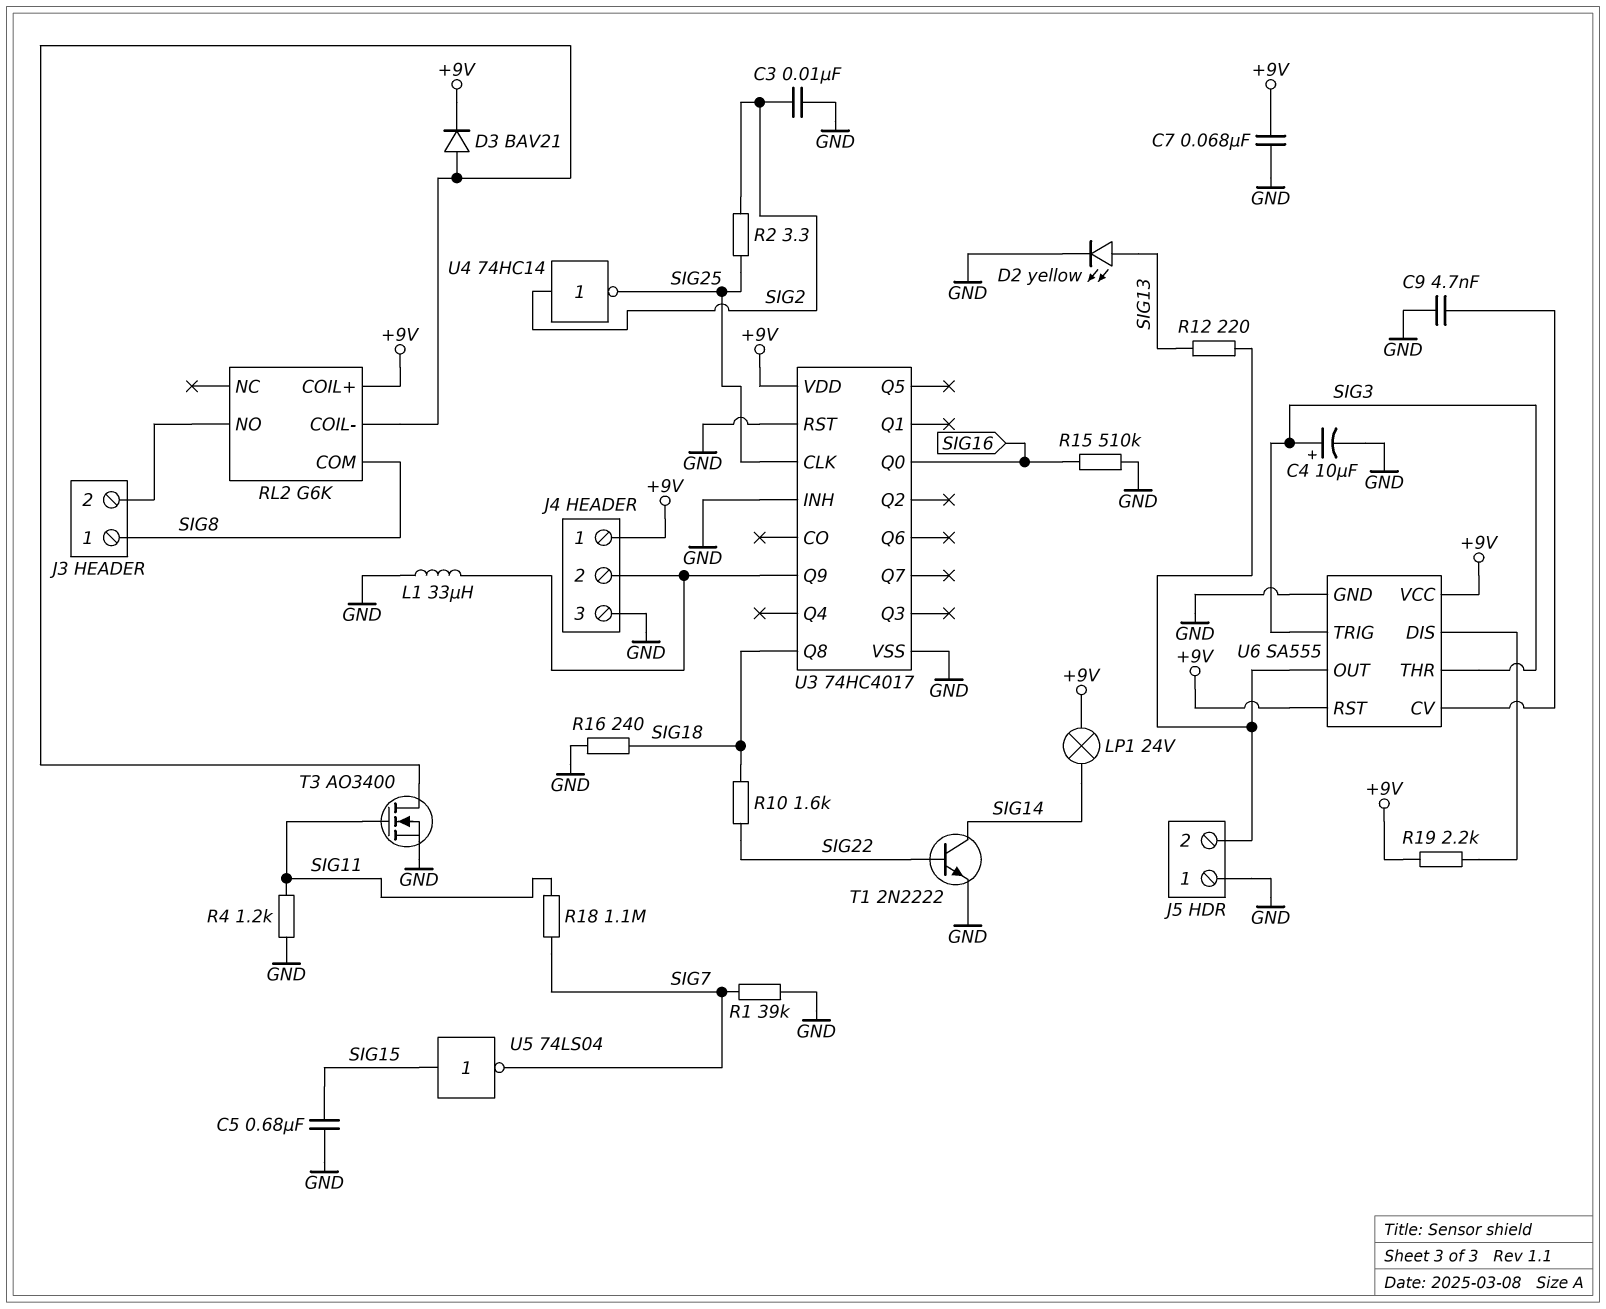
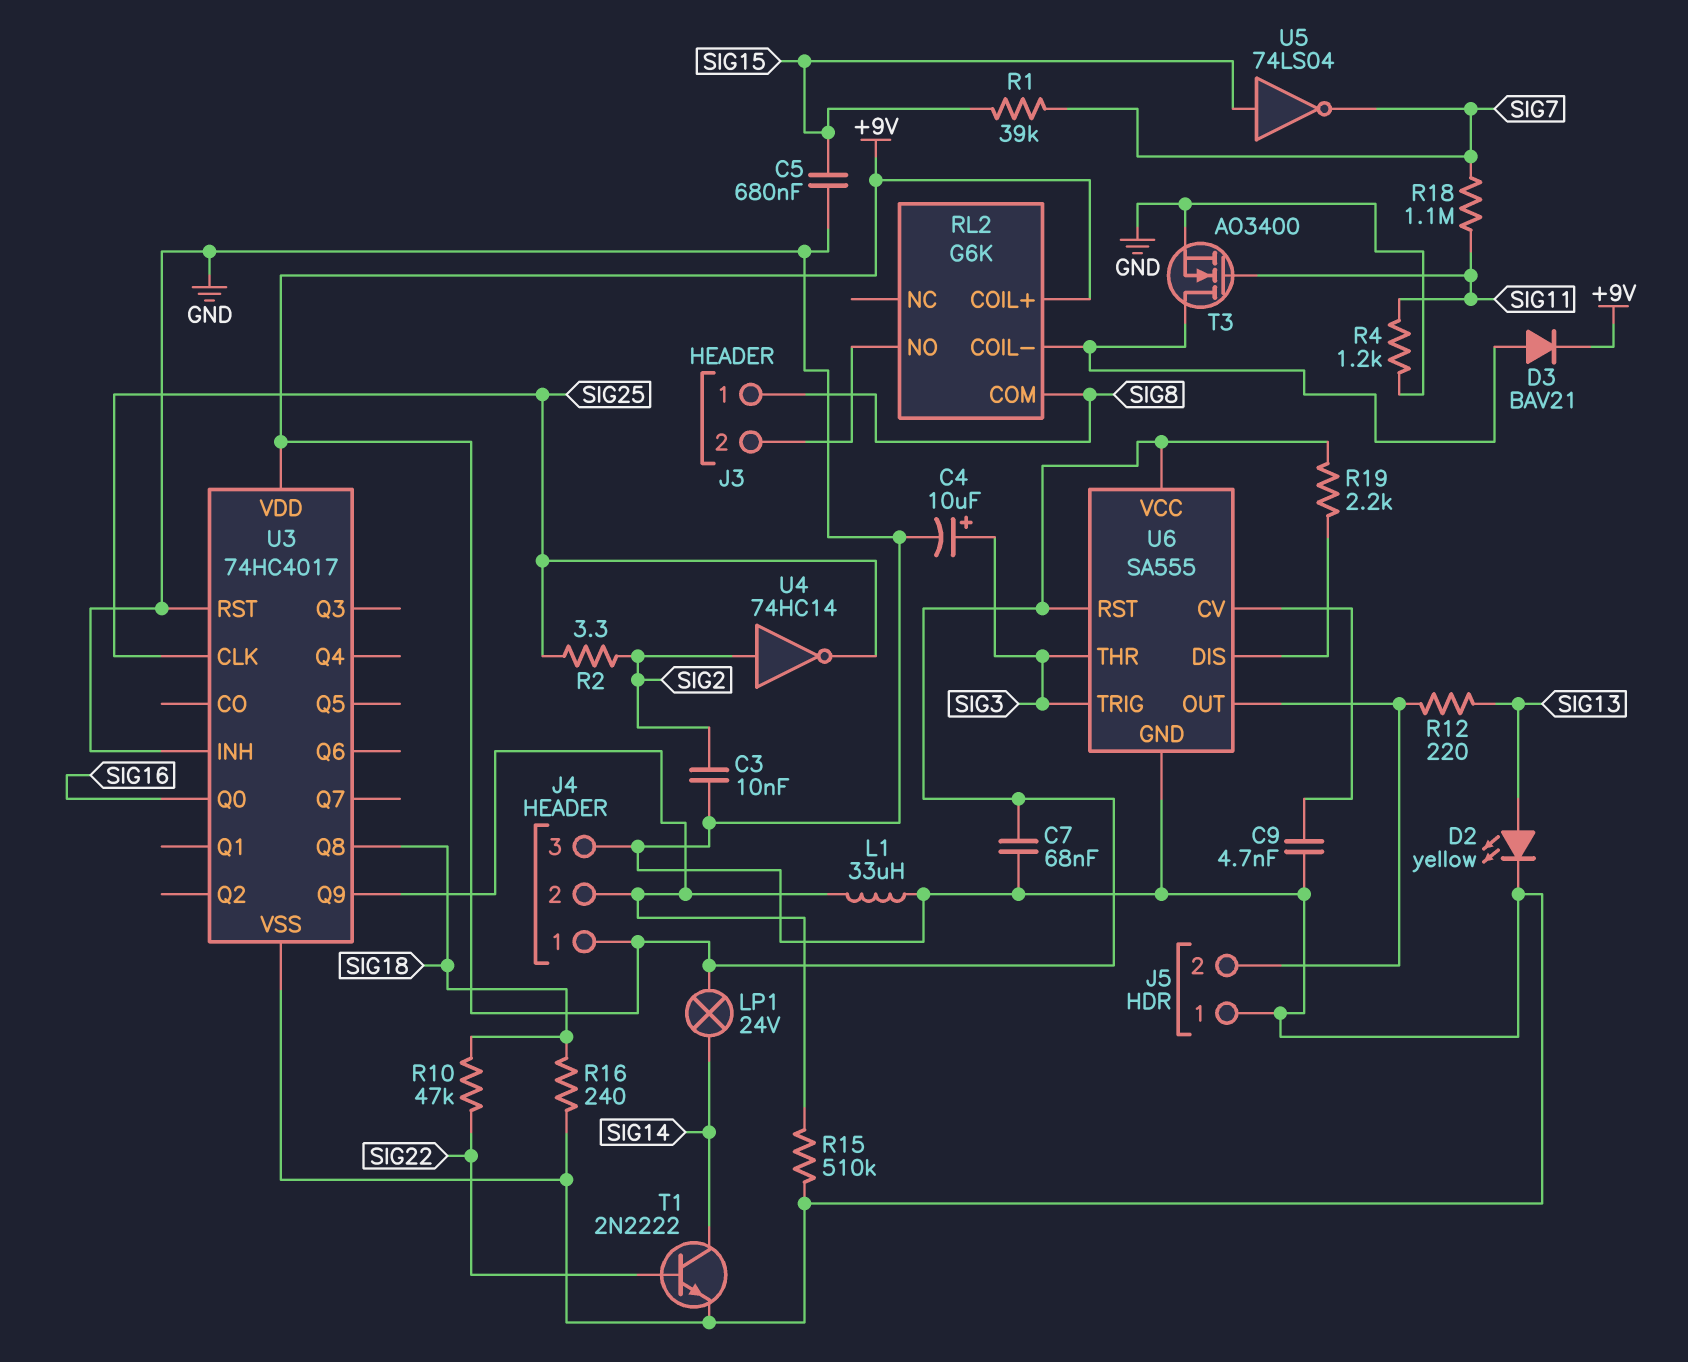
R1: 39k (GND, SIG7) -> 39k (SIG7, SIG15)
R10: 1.6k (SIG18, SIG22) -> 47k (SIG18, SIG22)
R15: 510k (GND, SIG16) -> 510k (GND, J4/2)

